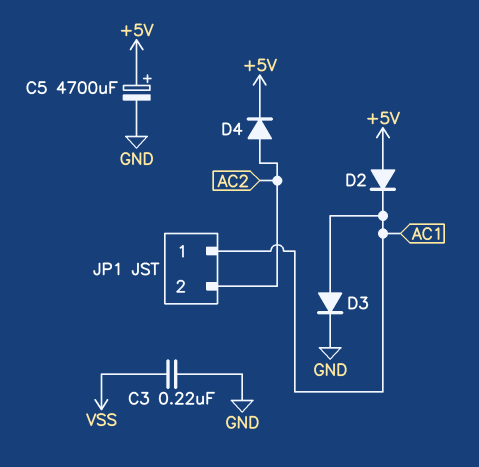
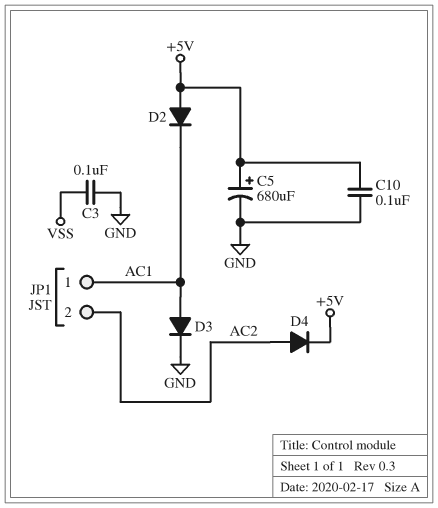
C3: 220nF (GND, VSS) -> 100nF (GND, VSS)
C5: 4700uF (plus +5V, minus GND) -> 680uF (plus +5V, minus GND)
C10: none -> 100nF (+5V, GND)

